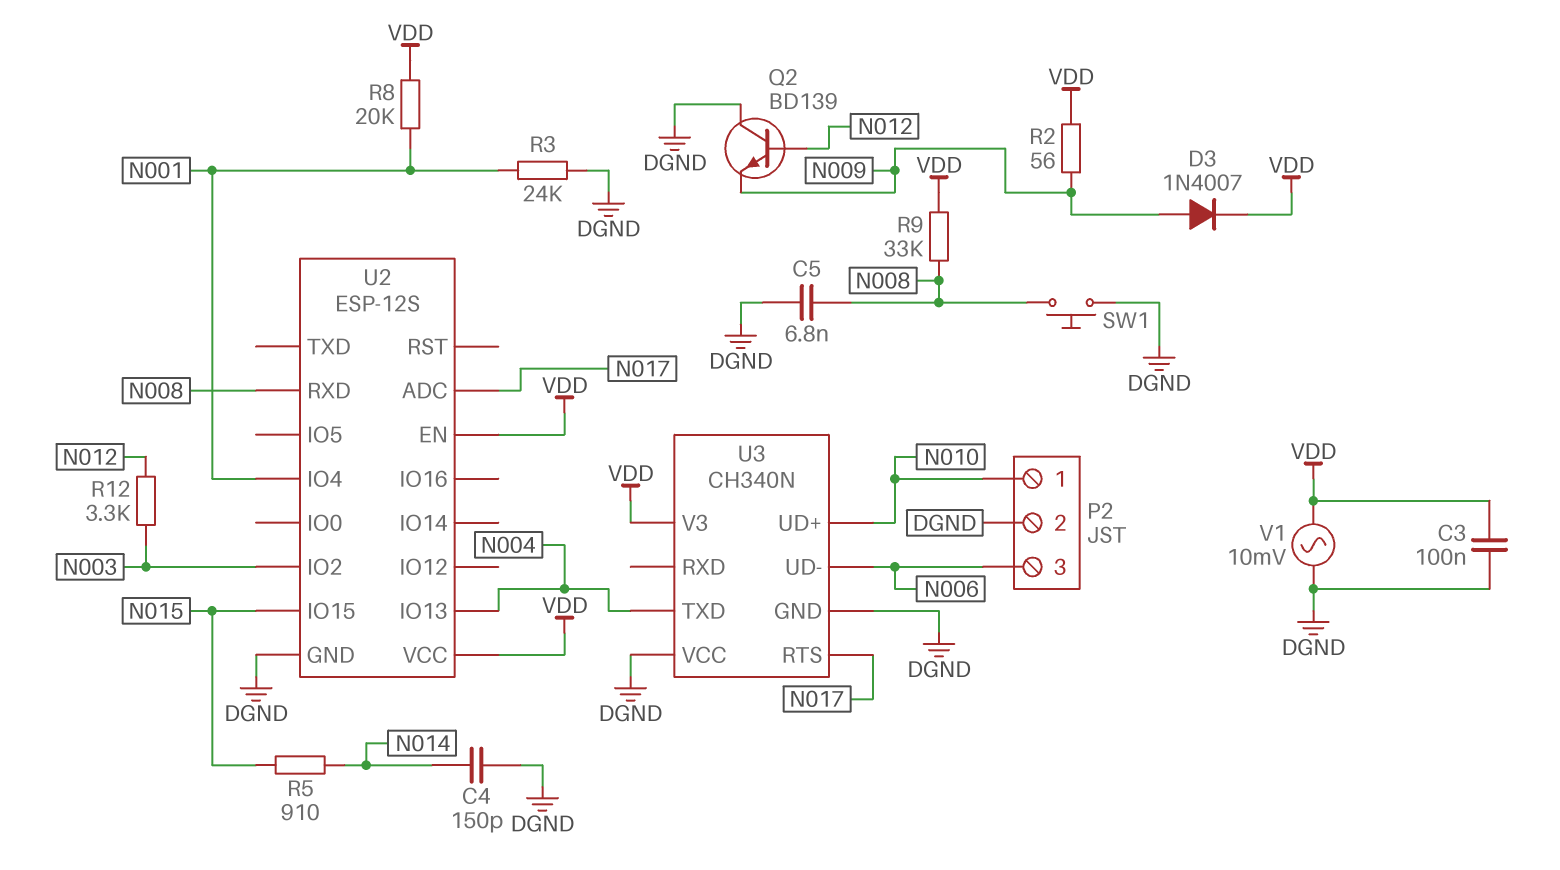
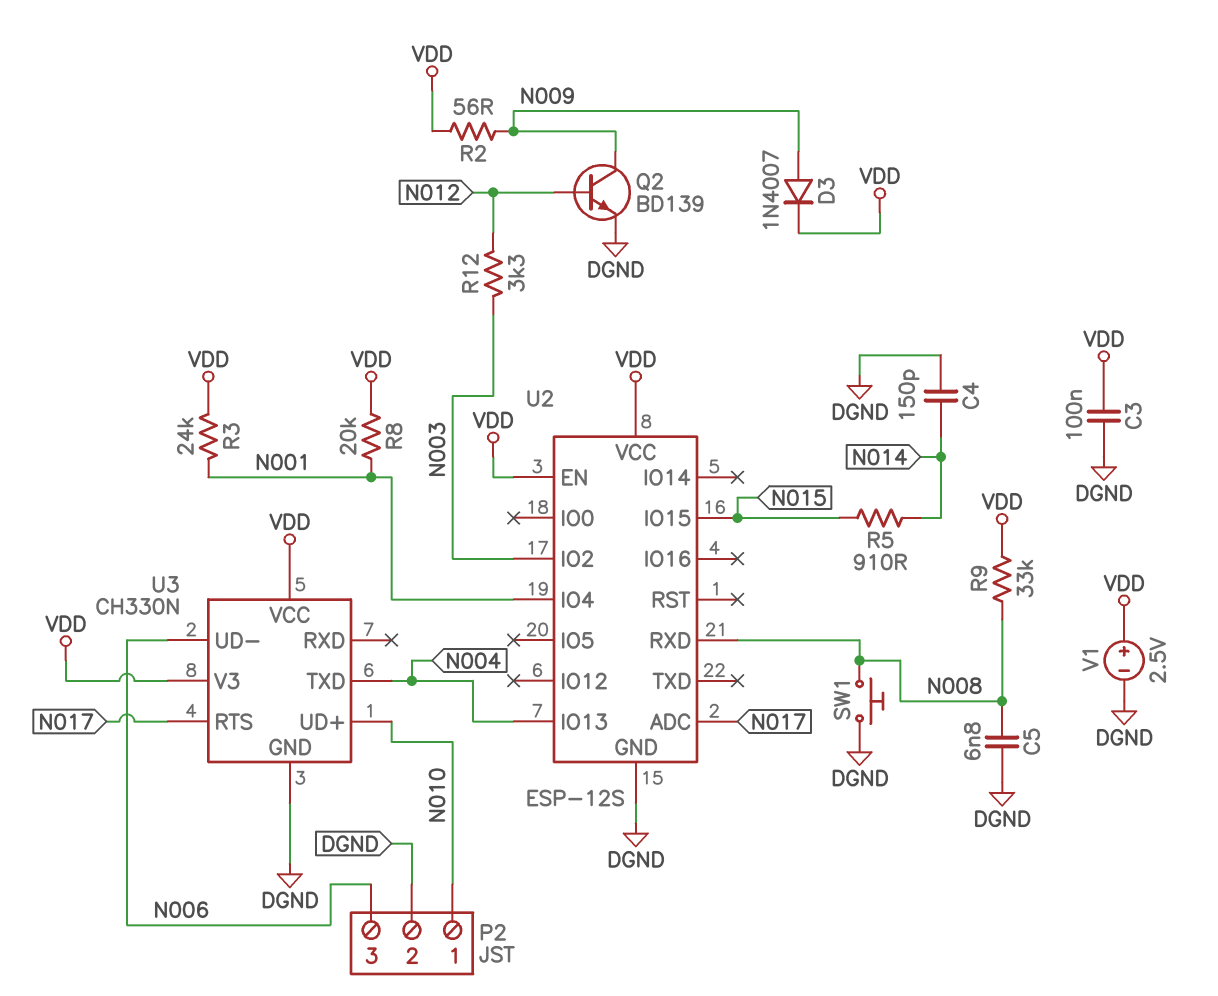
Q2: NPN BD139 (B N012, C DGND, E N009) -> NPN BD139 (B N012, C N009, E DGND)
R3: 24k (DGND, N001) -> 24k (N001, VDD)
U3: CH340N -> CH330N
U3 pin VCC: DGND -> VDD
V1: AC 10mV (DGND, VDD) -> 2.5V (plus VDD, minus DGND)

